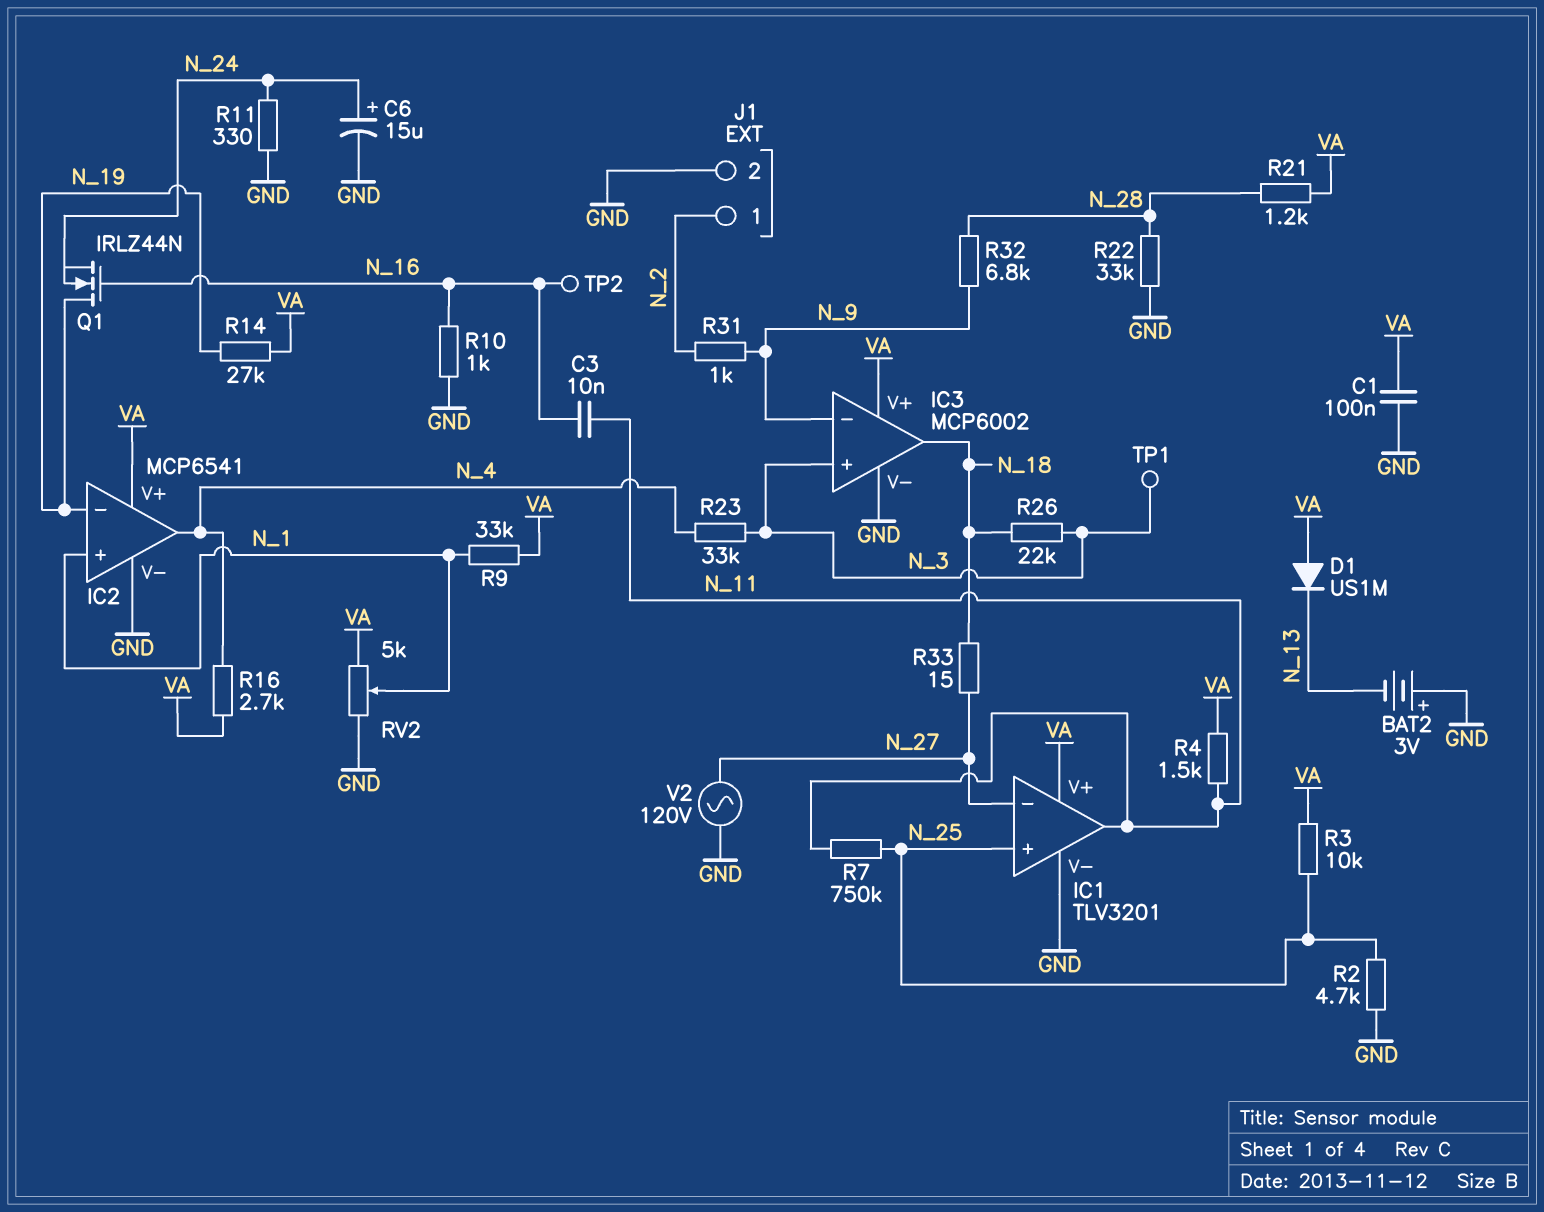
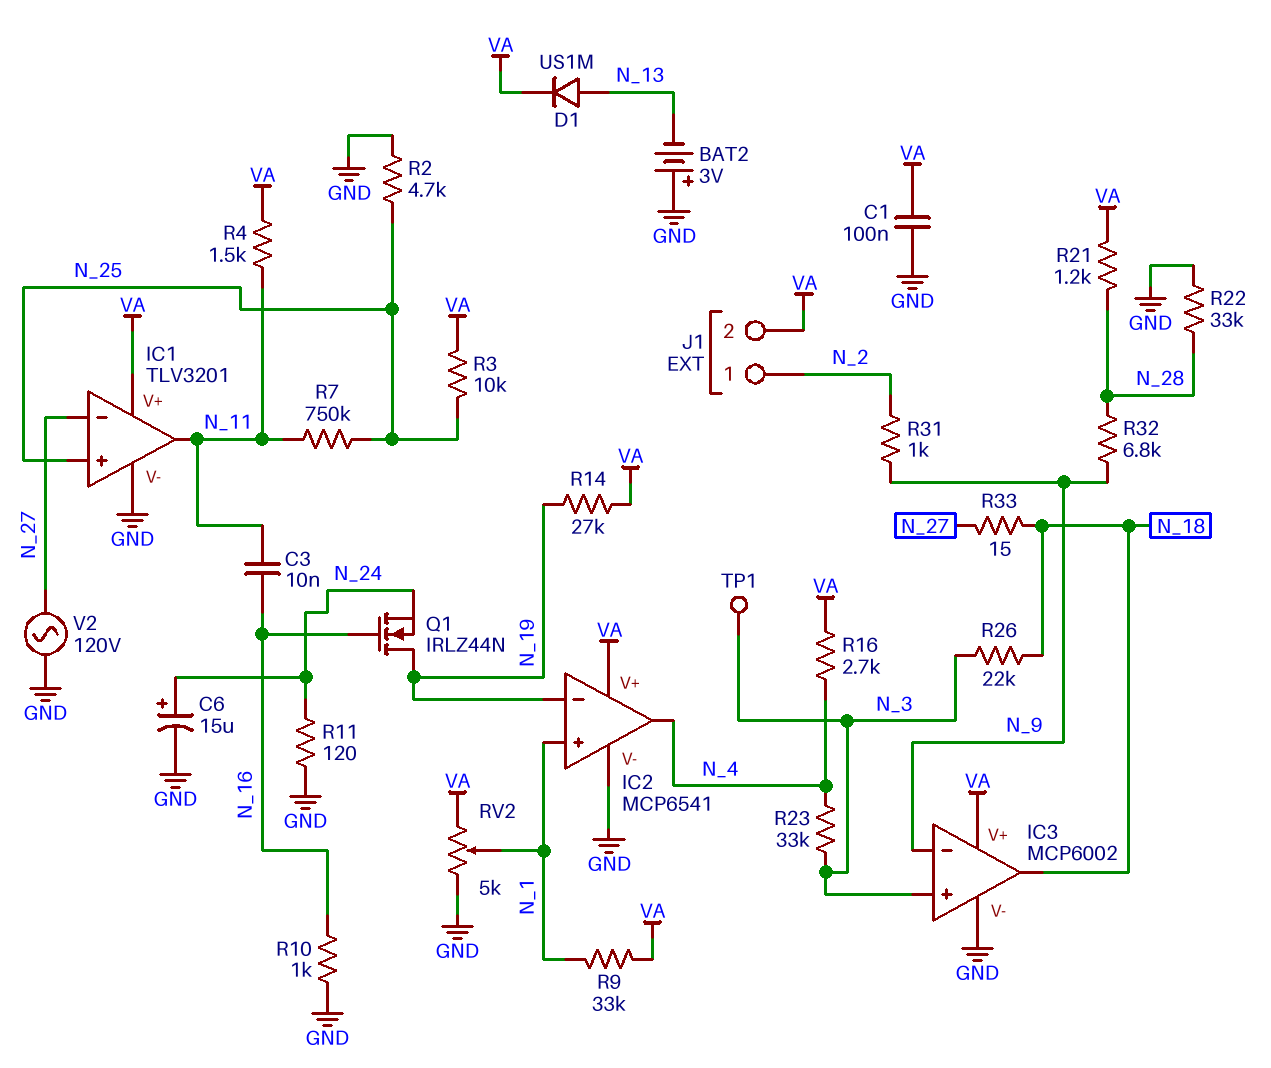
D1: diode US1M (A VA, K N_13) -> diode US1M (A N_13, K VA)
J1 pin 2: GND -> VA
R11: 330 (GND, N_24) -> 120 (GND, N_24)
TP2: test point (N_16) -> none

